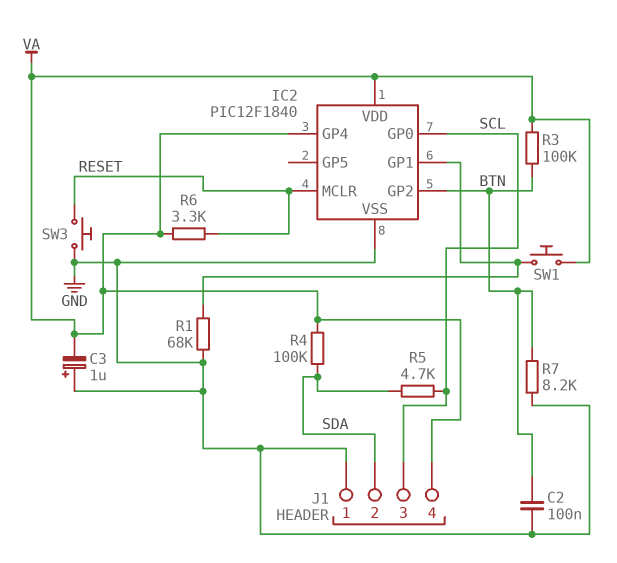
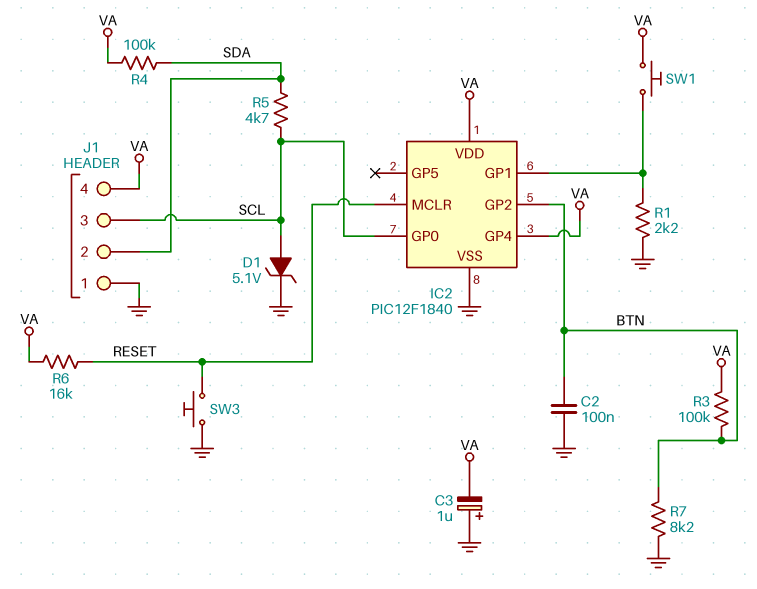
D1: none -> zener 5.1V (A SCL, K GND)
R1: 68k (GND, IC2/GP1) -> 2.2k (GND, IC2/GP1)
R6: 3.3k (RESET, VA) -> 16k (RESET, VA)

